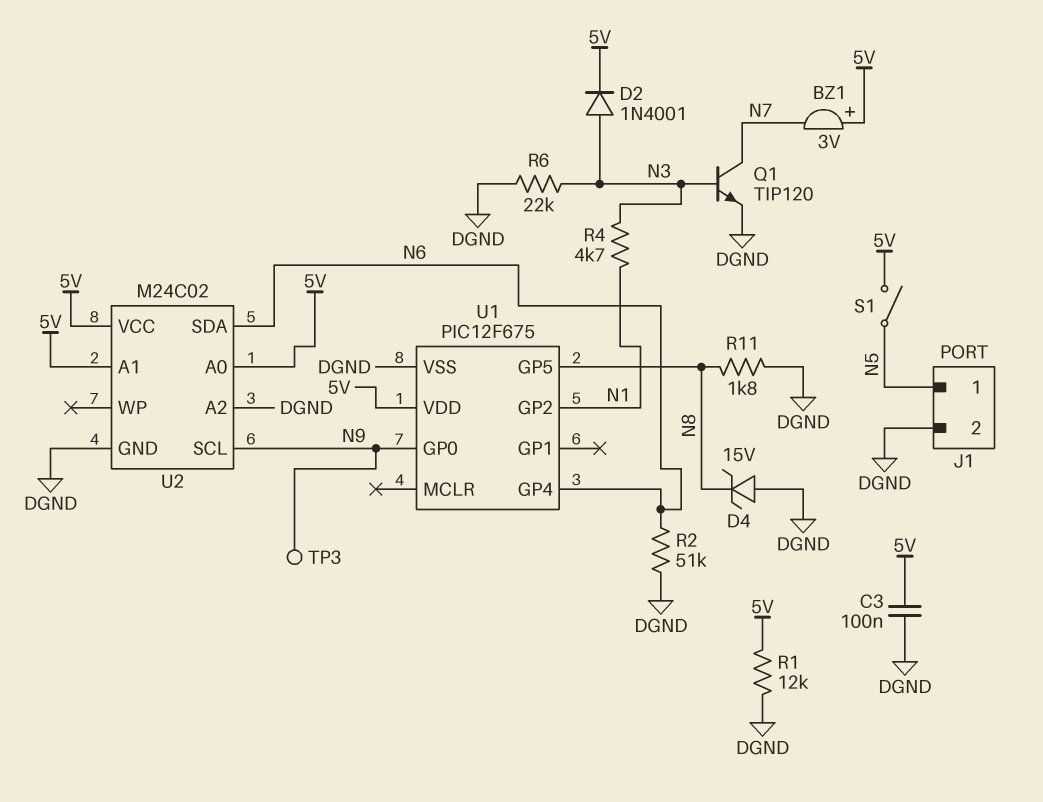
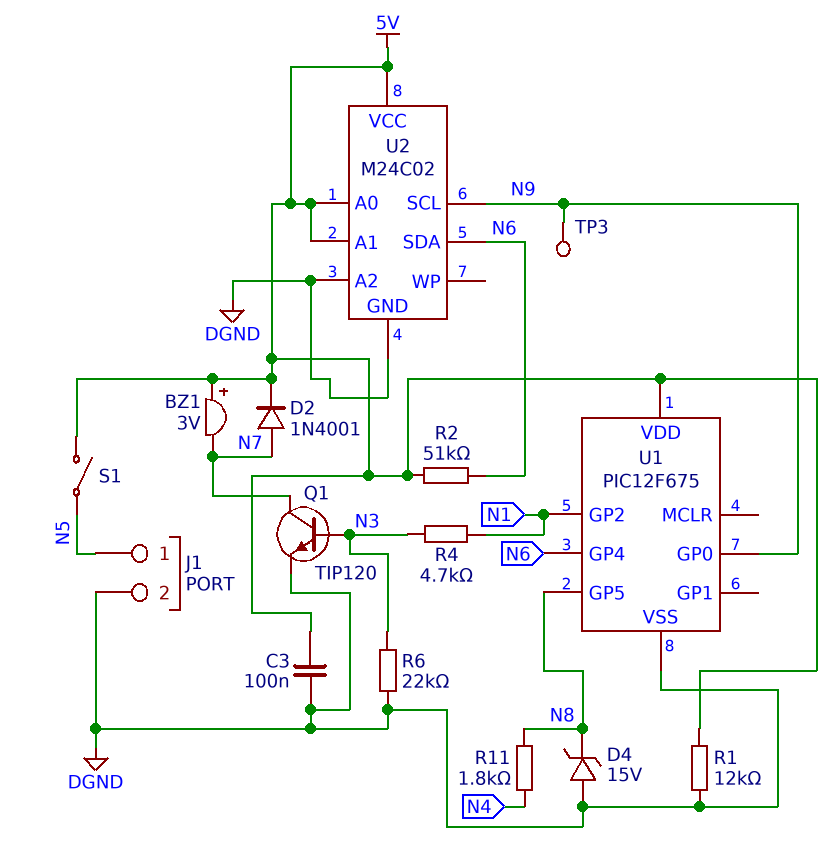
D2: diode 1N4001 (A N3, K 5V) -> diode 1N4001 (A N7, K 5V)
R2: 51k (DGND, N6) -> 51k (5V, N6)
R11: 1.8k (DGND, N8) -> 1.8k (N4, N8)

